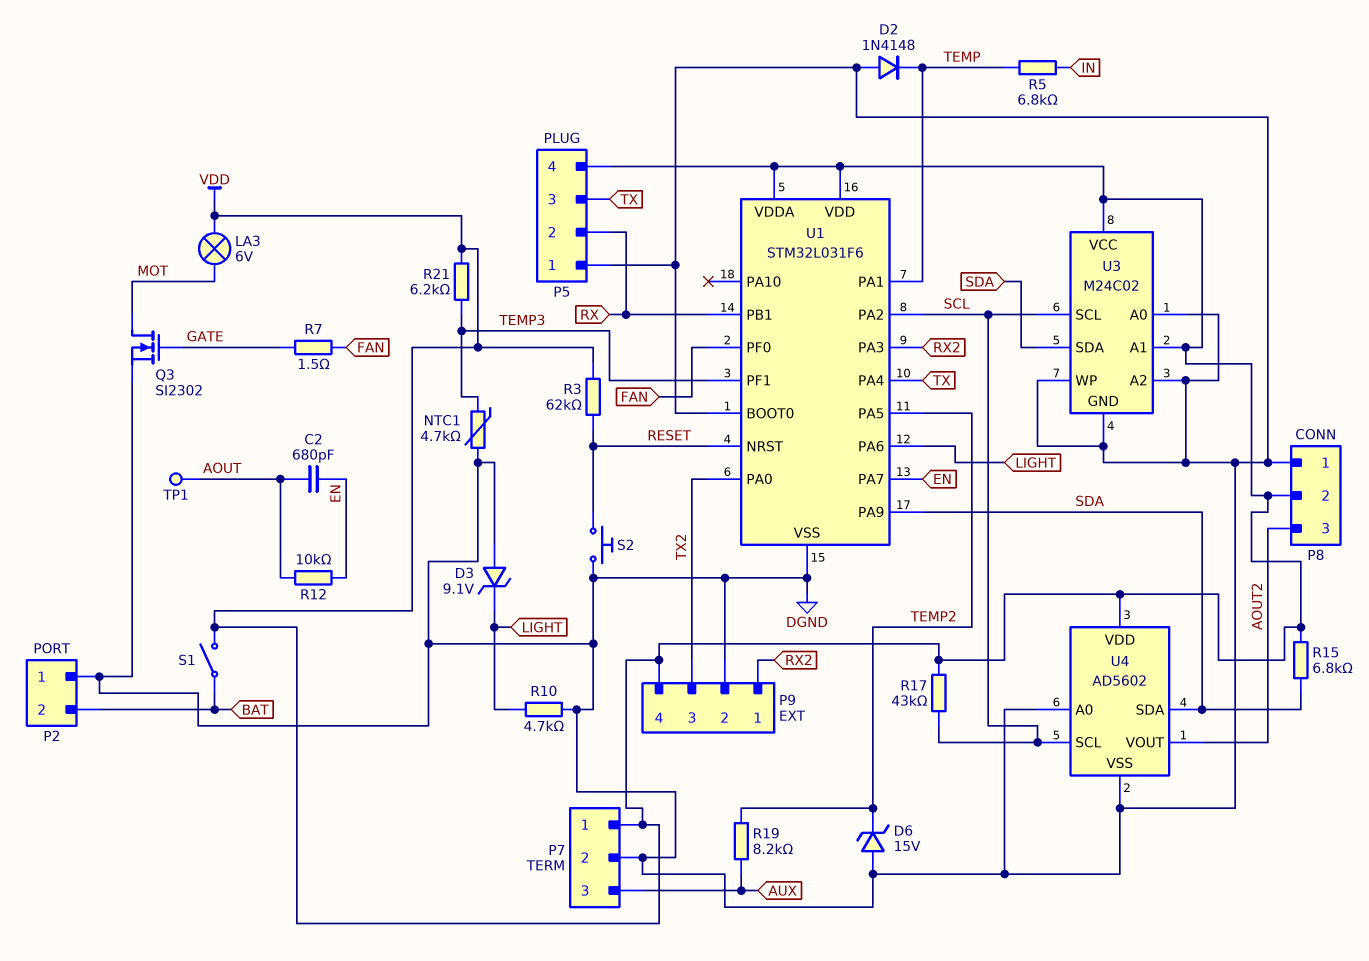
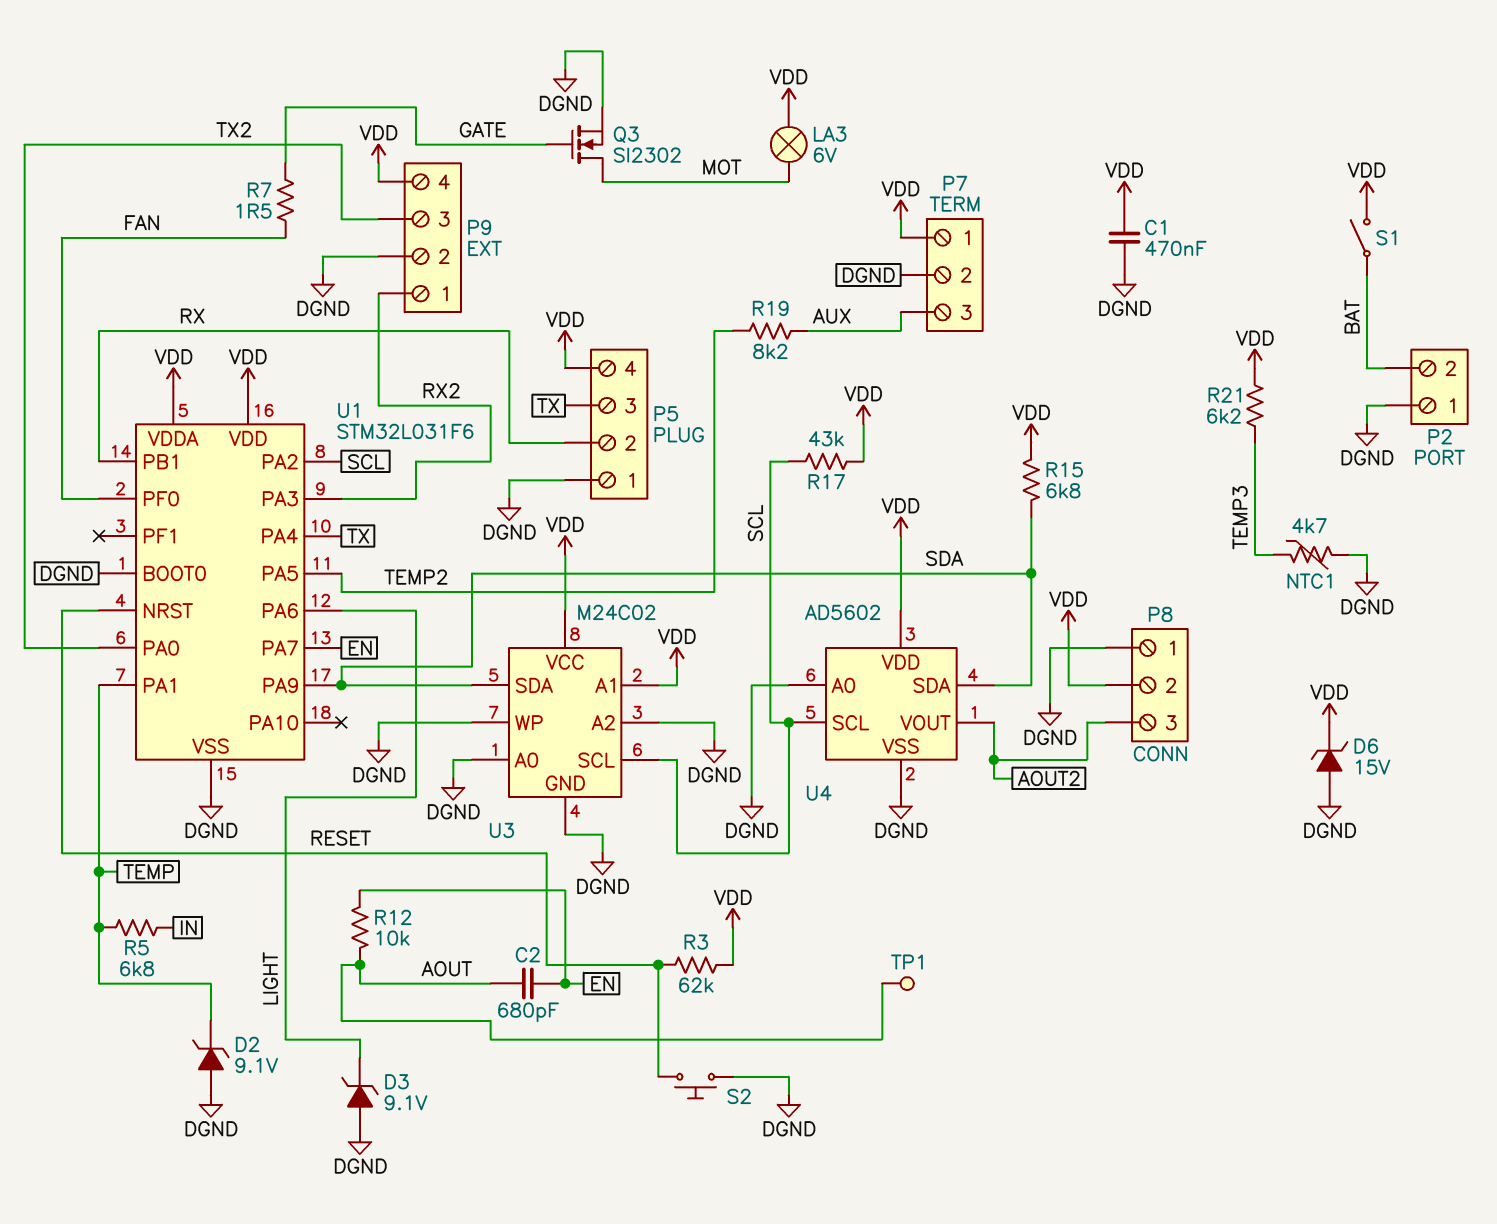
C1: none -> 470nF (DGND, VDD)
D2: diode 1N4148 (A DGND, K TEMP) -> zener 9.1V (A DGND, K TEMP)
D6: zener 15V (A DGND, K TEMP2) -> zener 15V (A DGND, K VDD)
R10: 4.7k (DGND, LIGHT) -> none
U1 pin PF1: TEMP3 -> none

